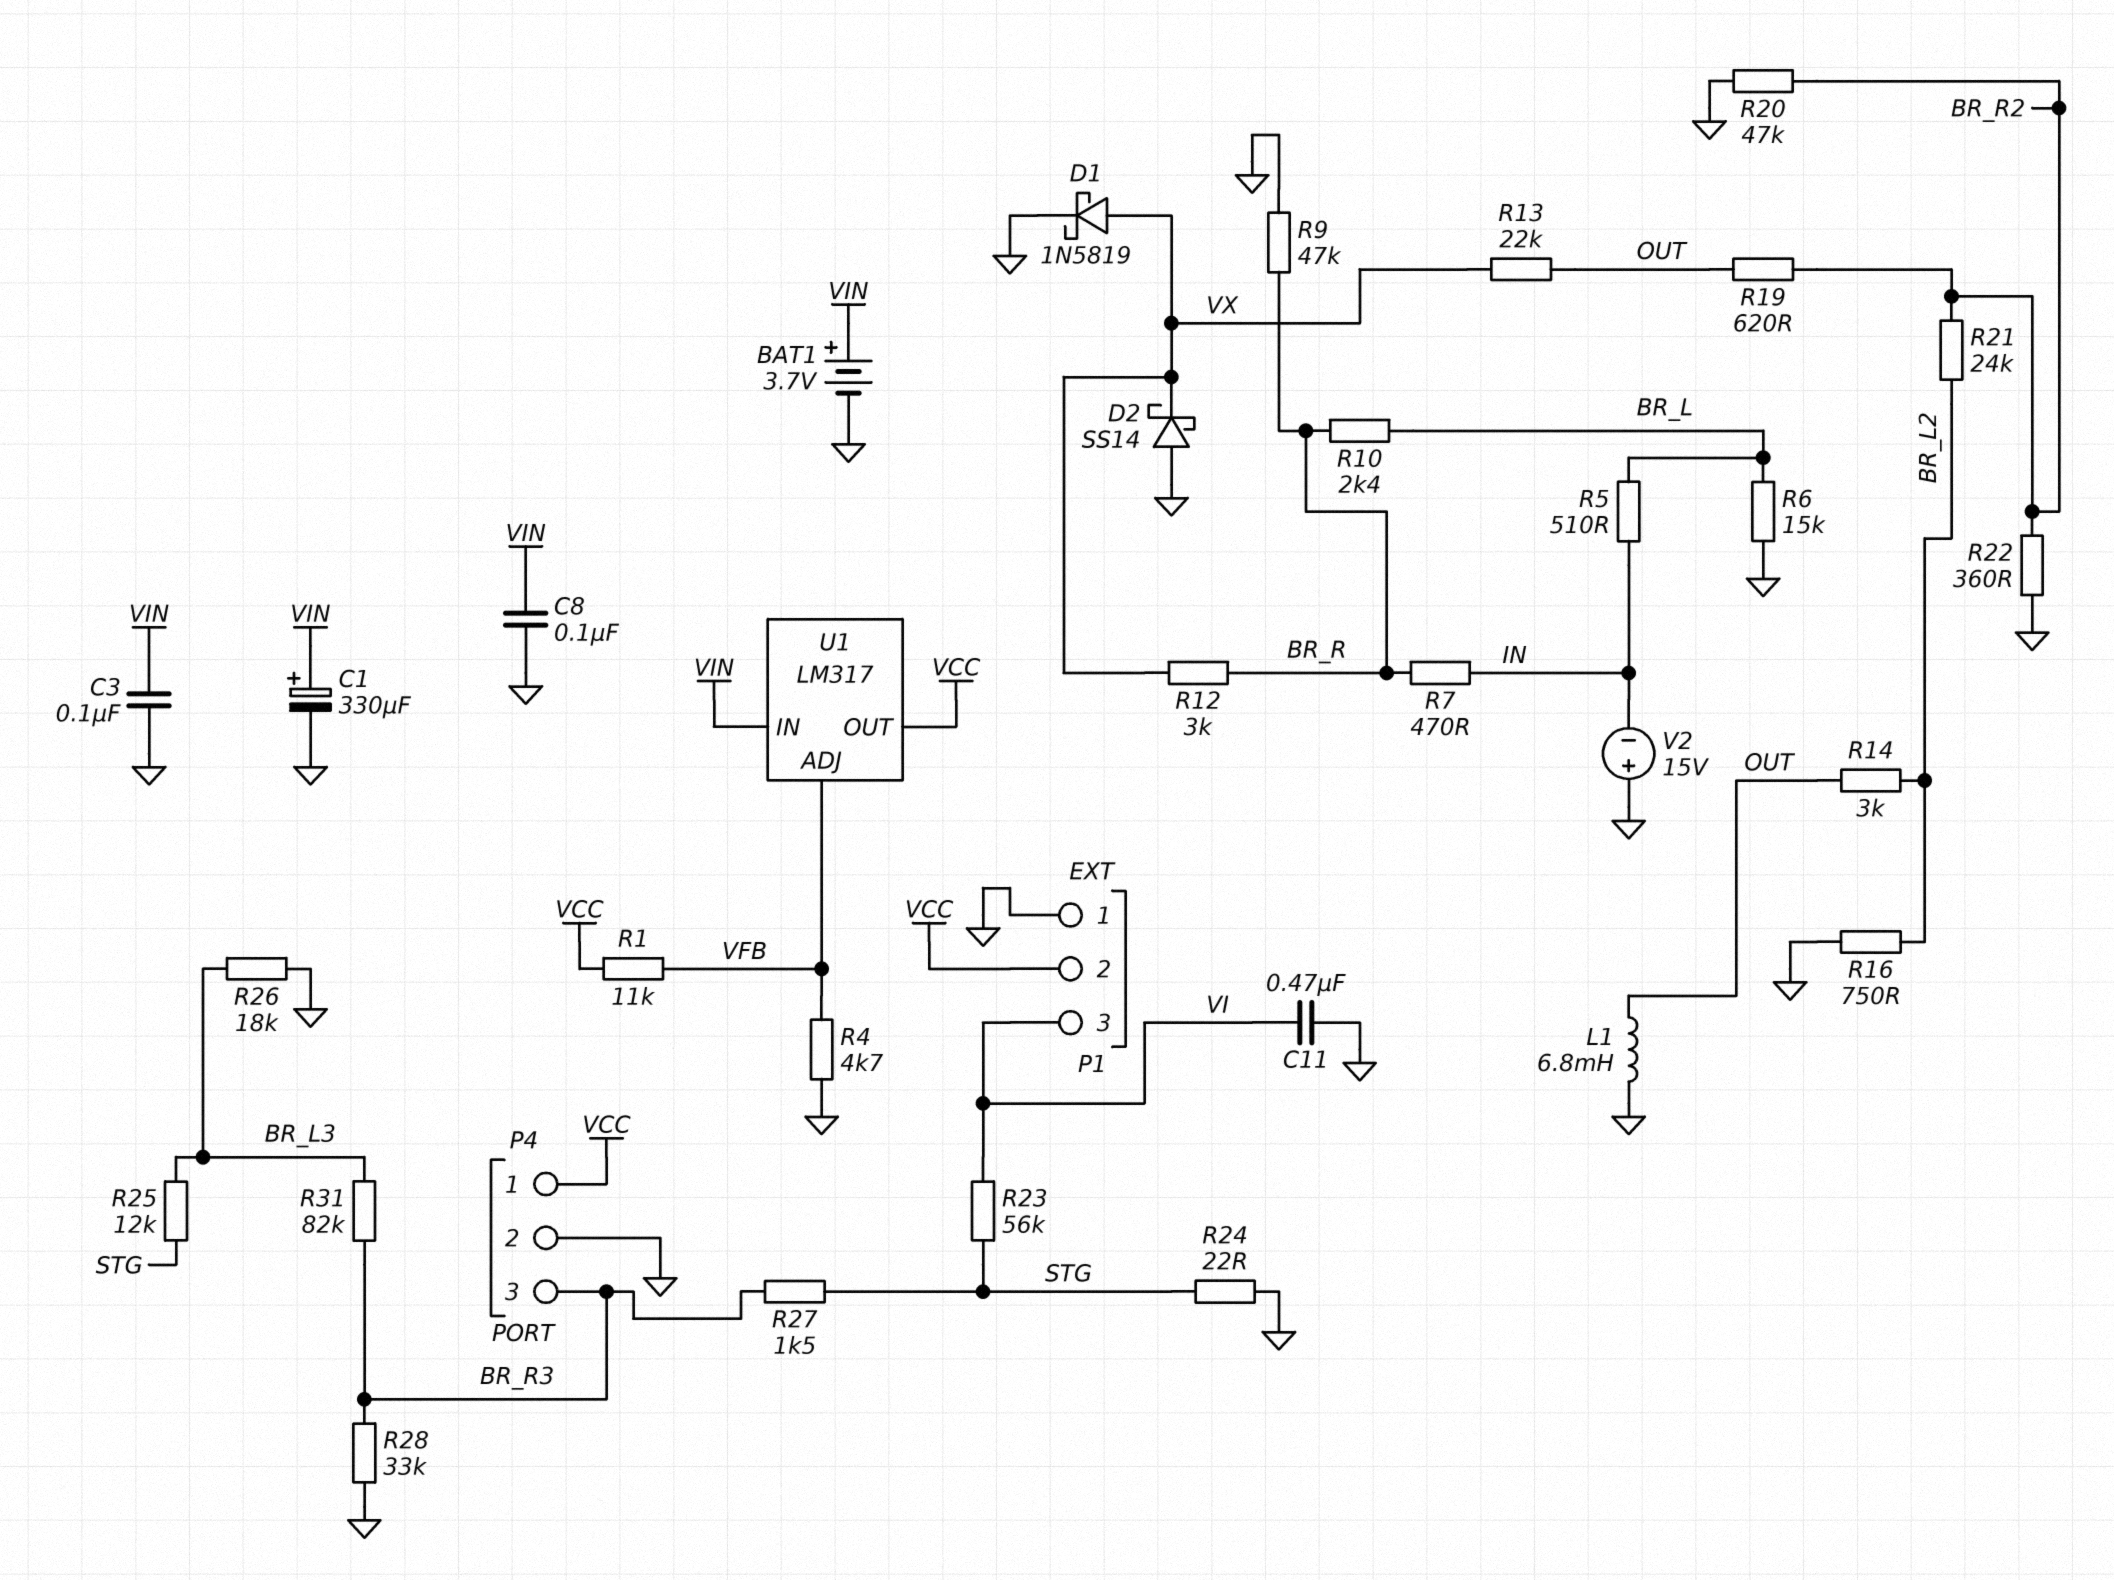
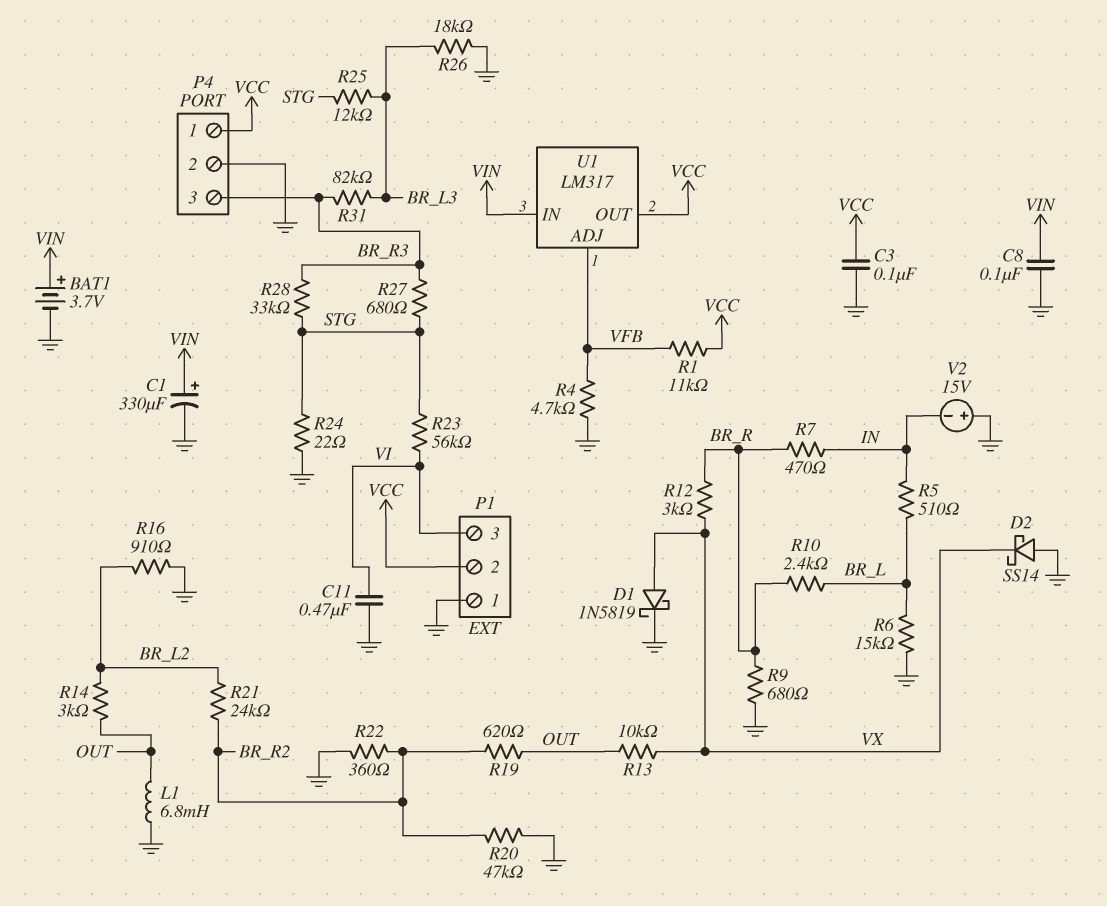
C3: 100nF (GND, VIN) -> 100nF (GND, VCC)
R9: 47k (BR_R, GND) -> 680 (BR_R, GND)
R13: 22k (OUT, VX) -> 10k (OUT, VX)
R16: 750 (BR_L2, GND) -> 910 (BR_L2, GND)
R27: 1.5k (BR_R3, STG) -> 680 (BR_R3, STG)
R28: 33k (BR_R3, GND) -> 33k (BR_R3, STG)

